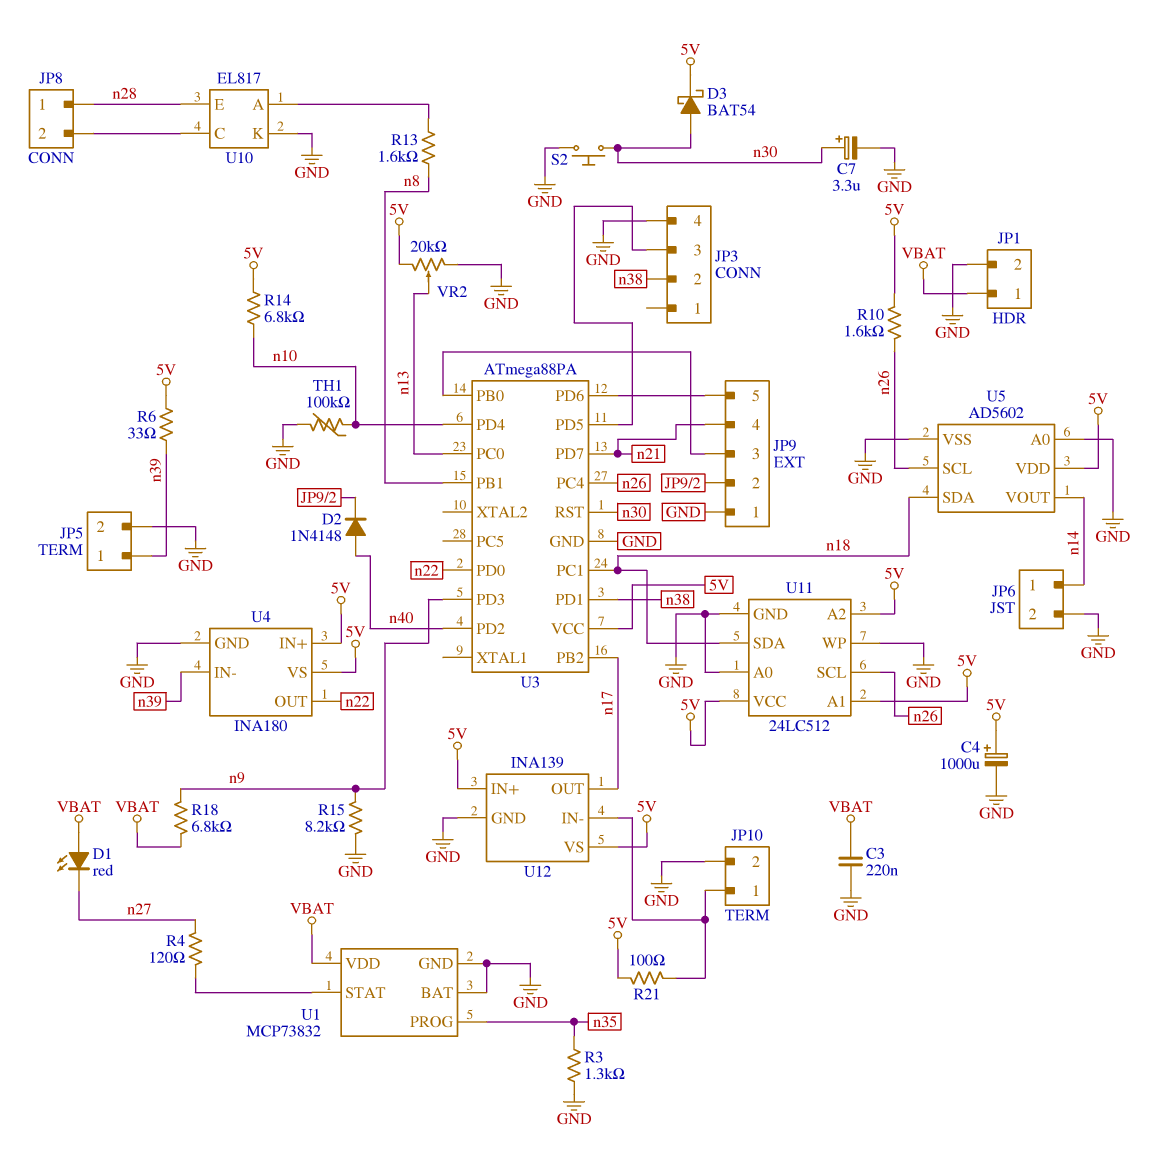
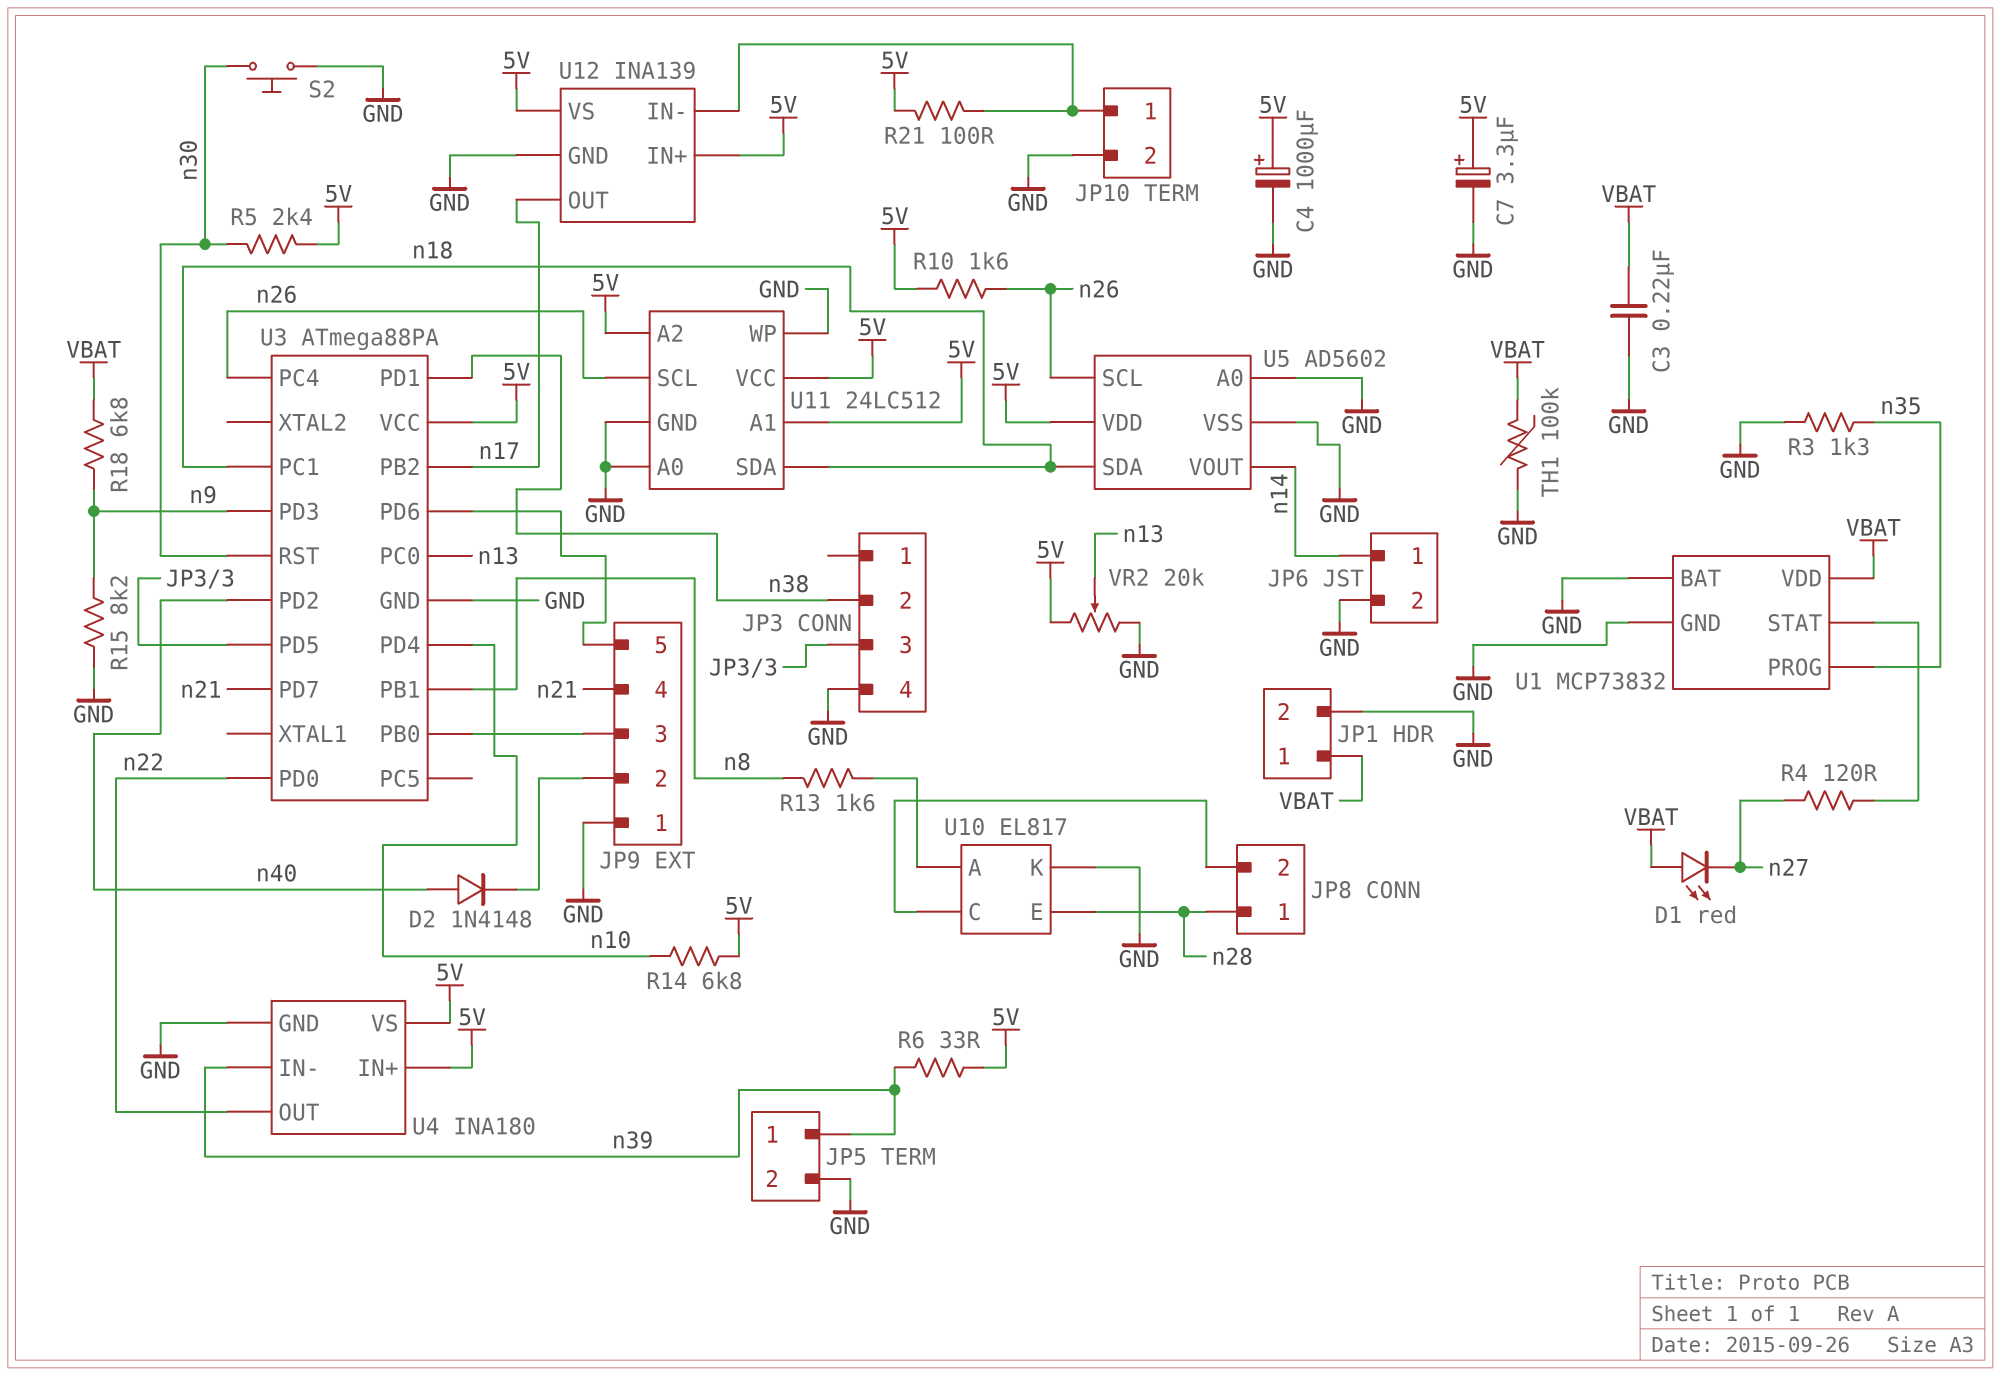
C7: 3.3uF (plus n30, minus GND) -> 3.3uF (plus 5V, minus GND)
D3: schottky BAT54 (A n30, K 5V) -> none
R5: none -> 2.4k (5V, n30)
TH1: 100k (GND, n10) -> 100k (GND, VBAT)

